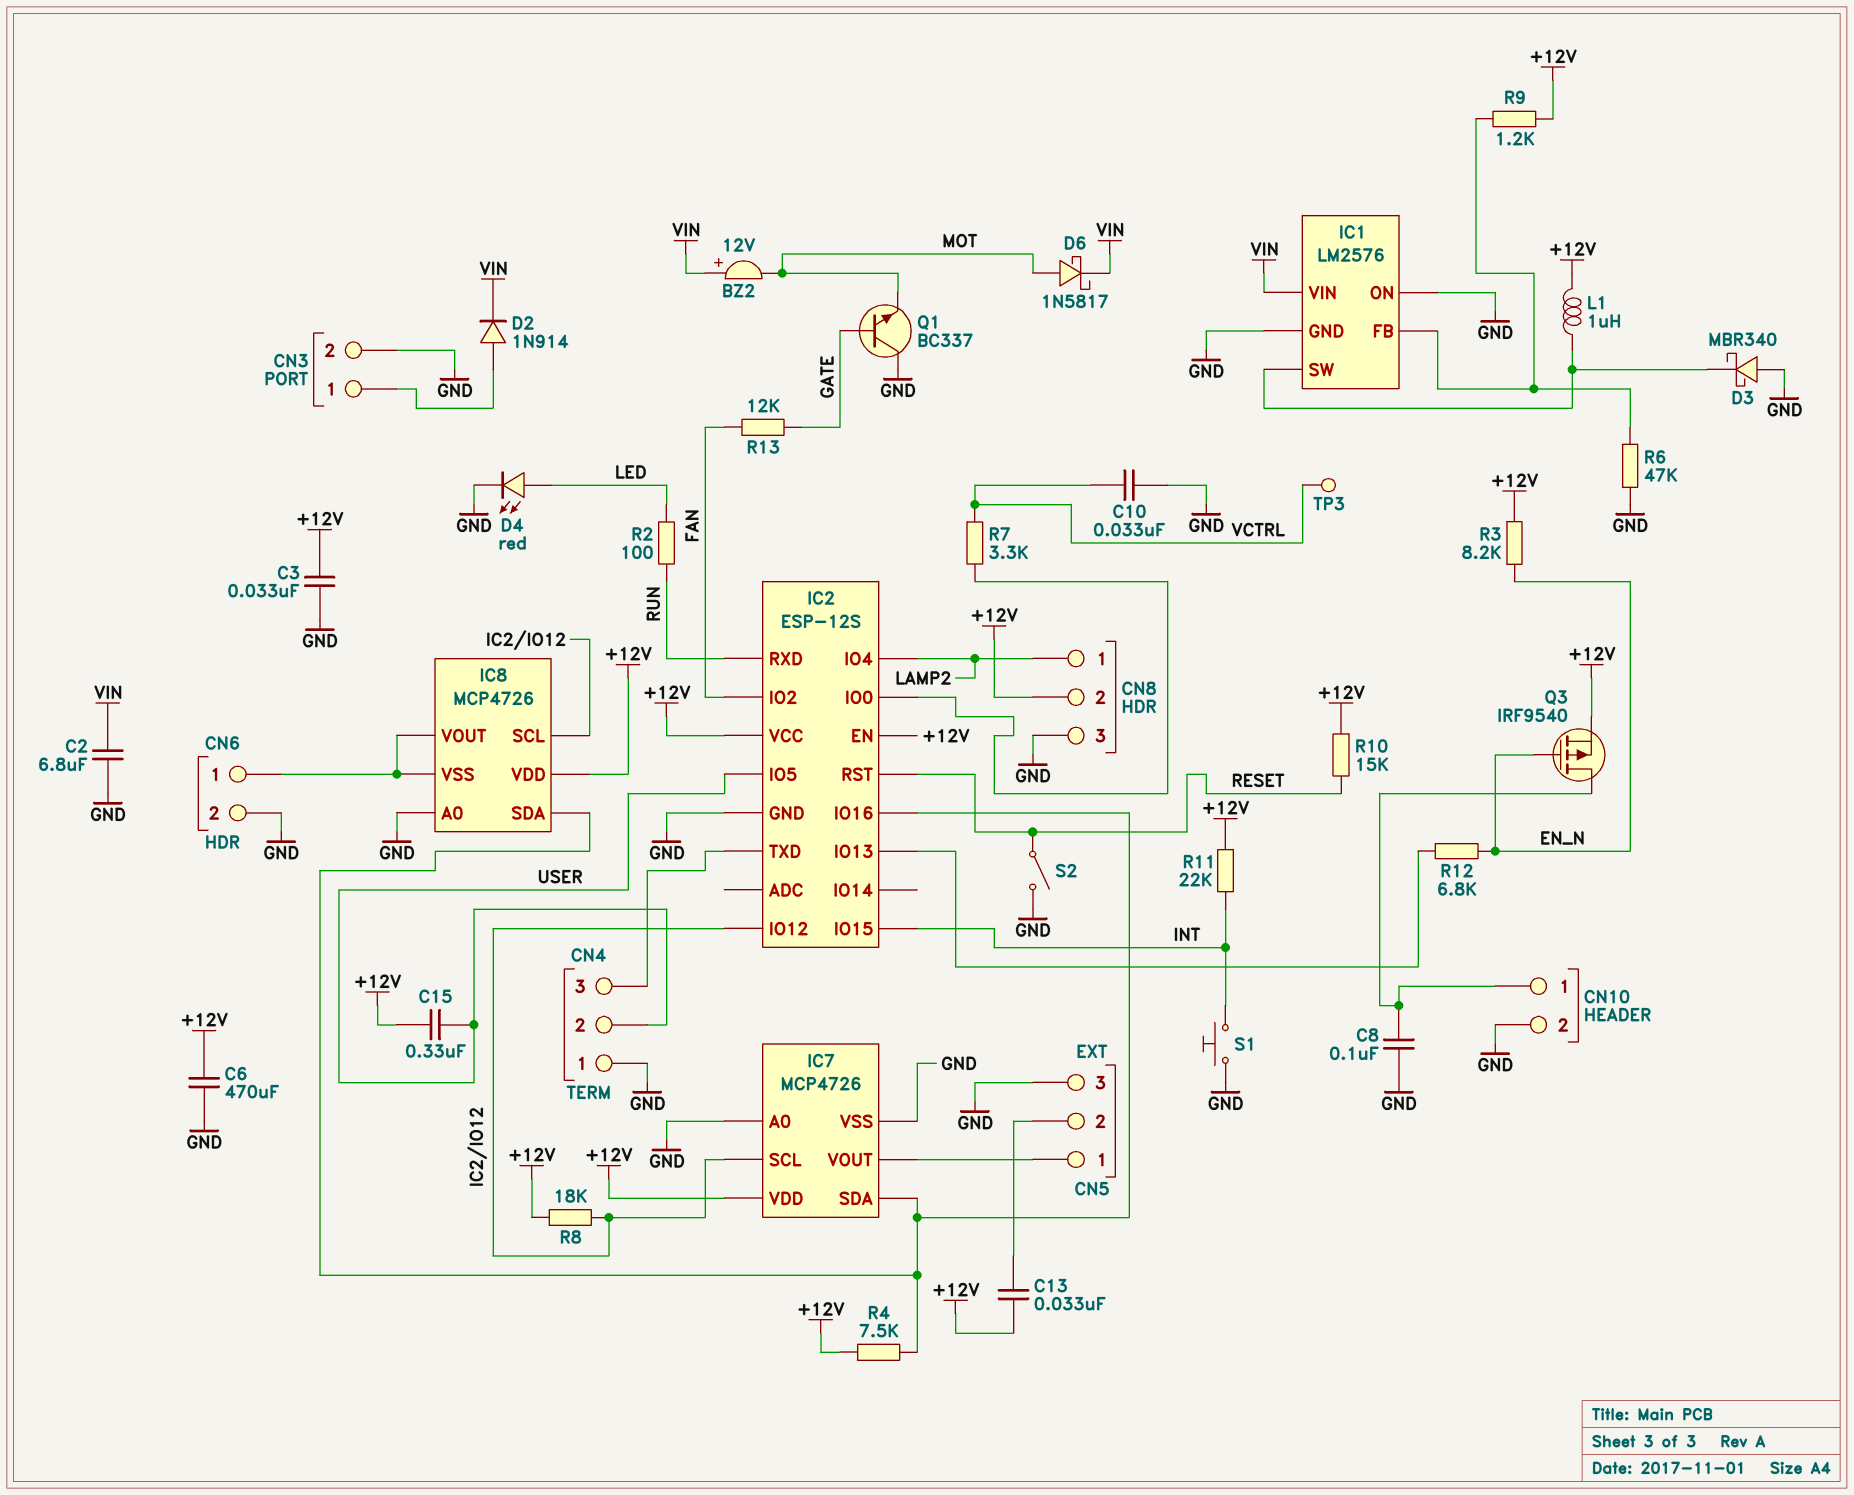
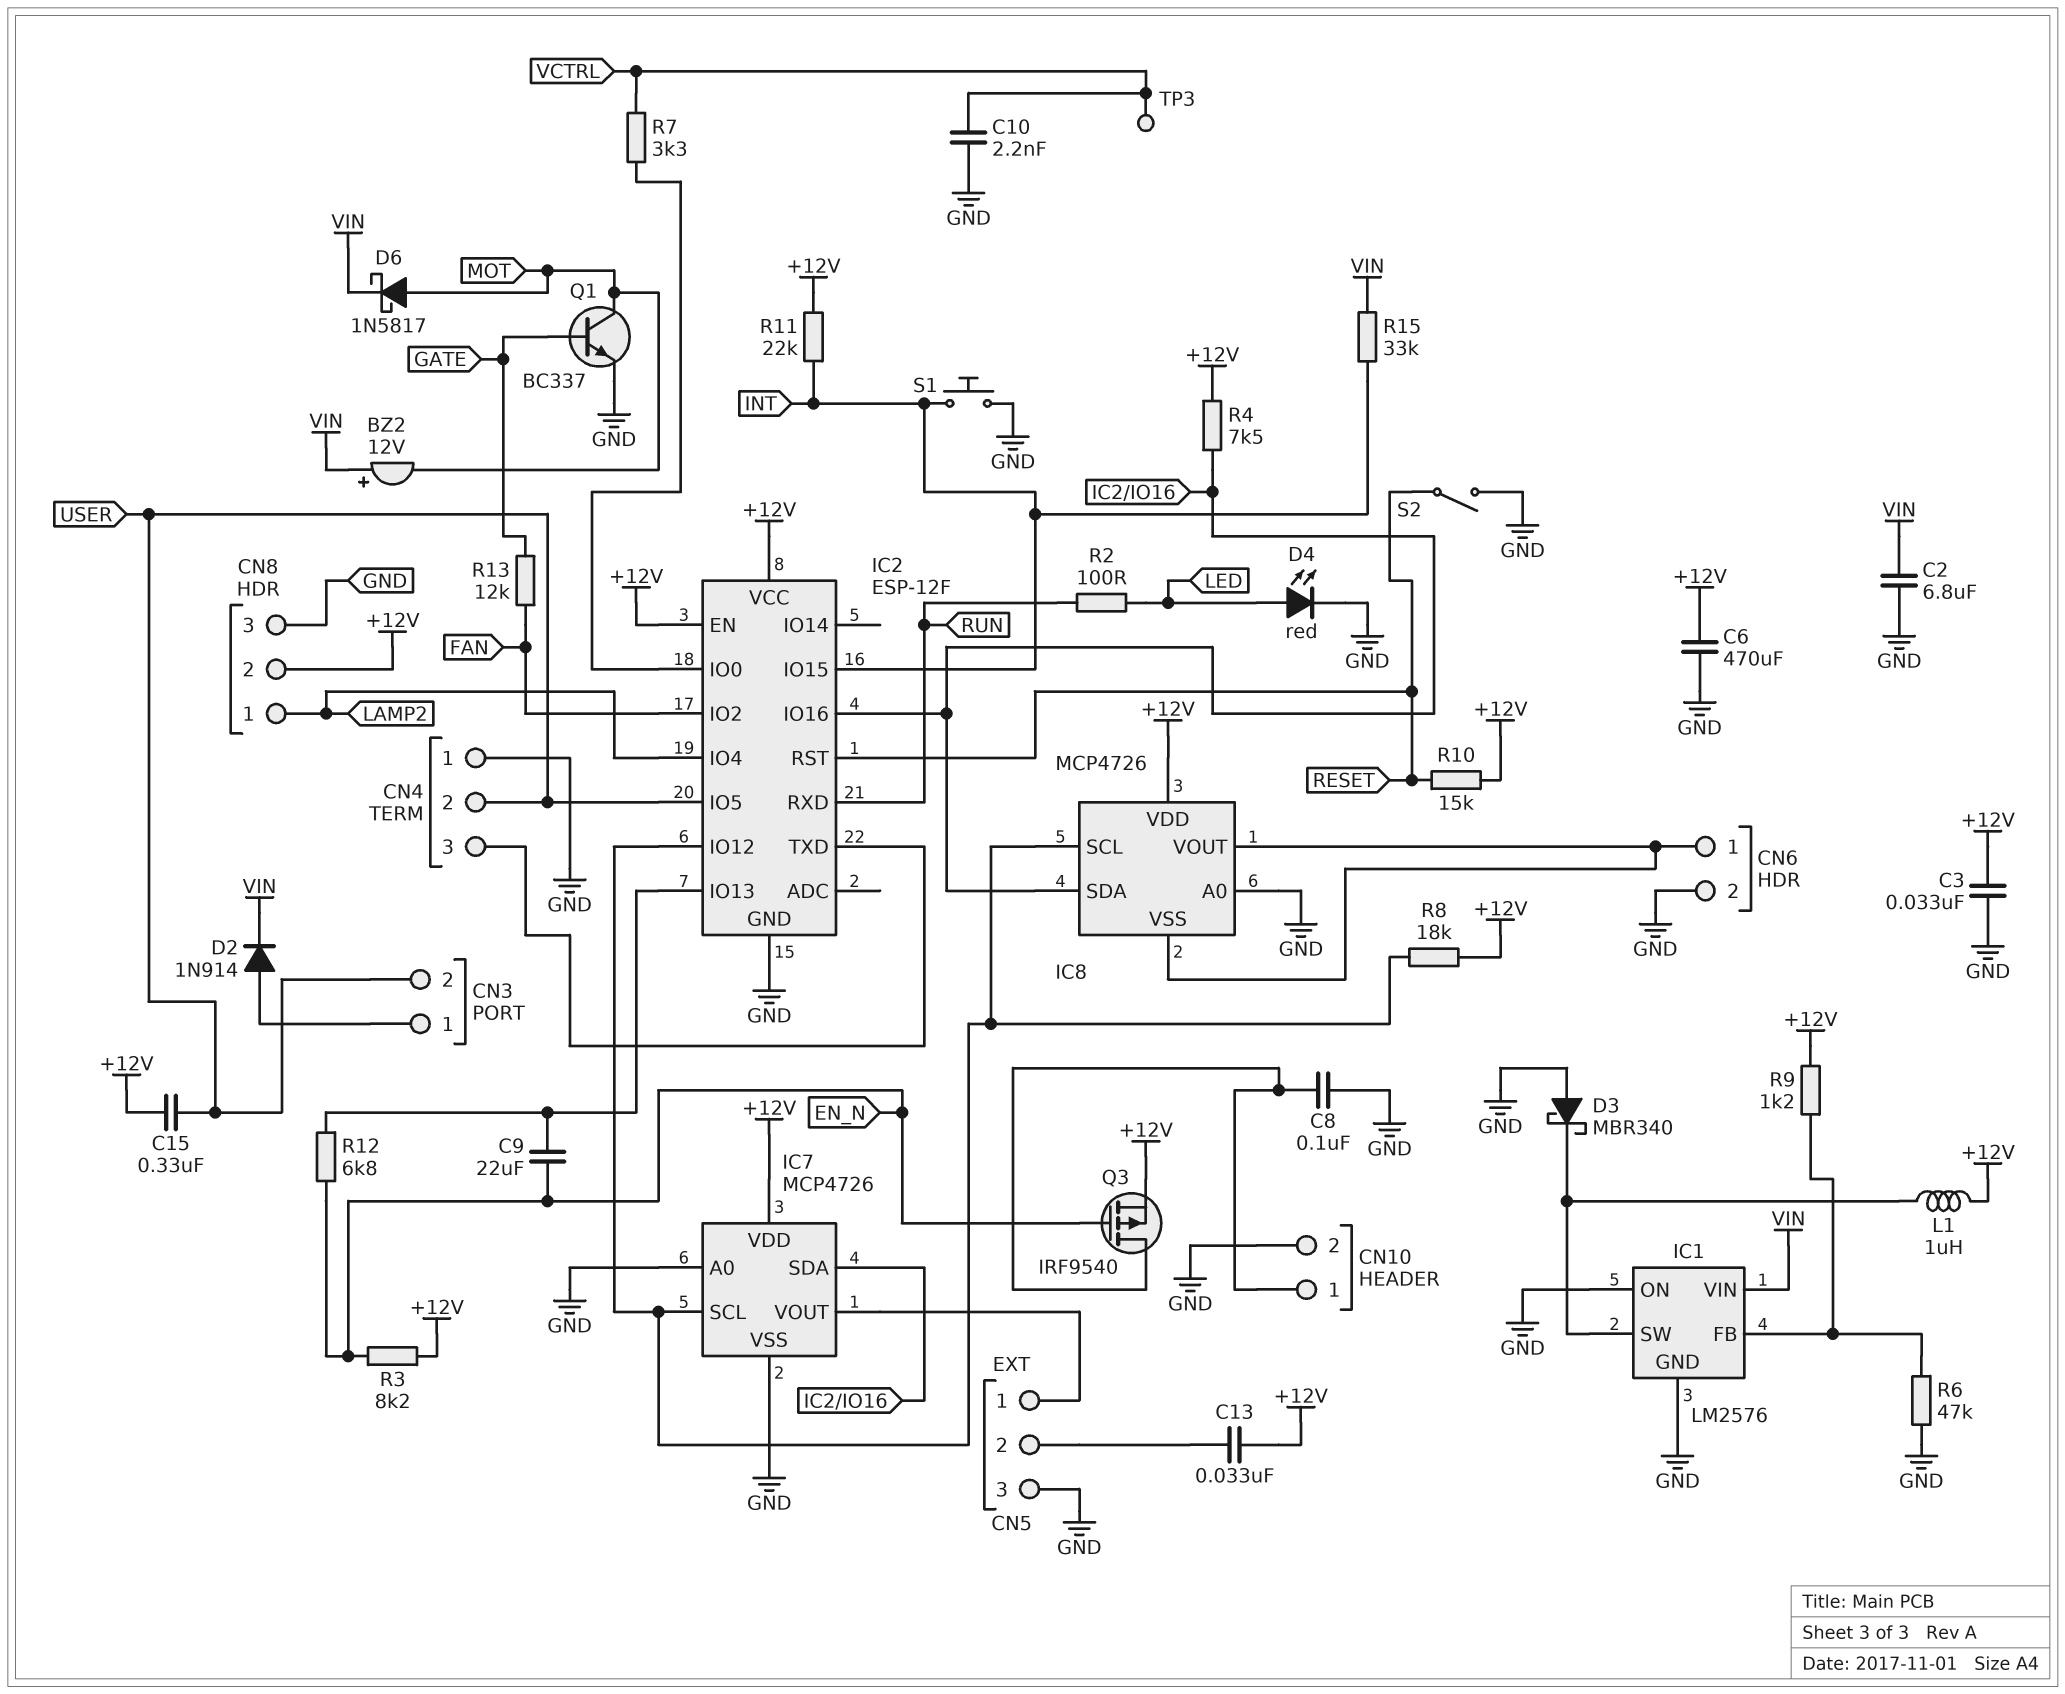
C9: none -> 22uF (EN_N, IC2/IO13)
C10: 33nF (GND, VCTRL) -> 2.2nF (GND, VCTRL)
CN3 pin 2: GND -> USER
IC2: ESP-12S -> ESP-12F
Q1: NPN BC337 (B GATE, C GND, E MOT) -> NPN BC337 (B GATE, C MOT, E GND)
R15: none -> 33k (INT, VIN)

